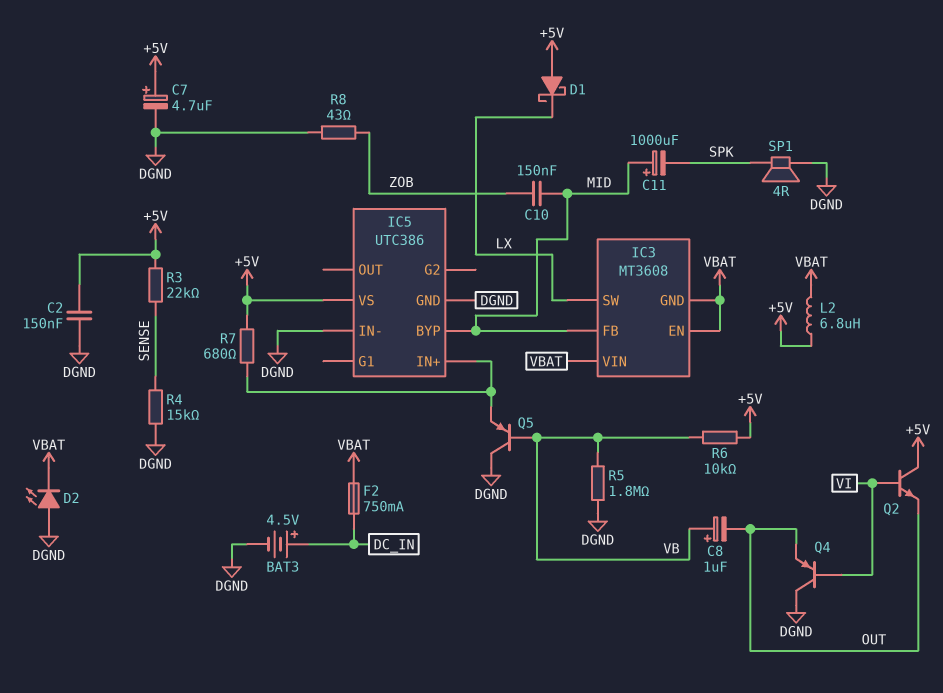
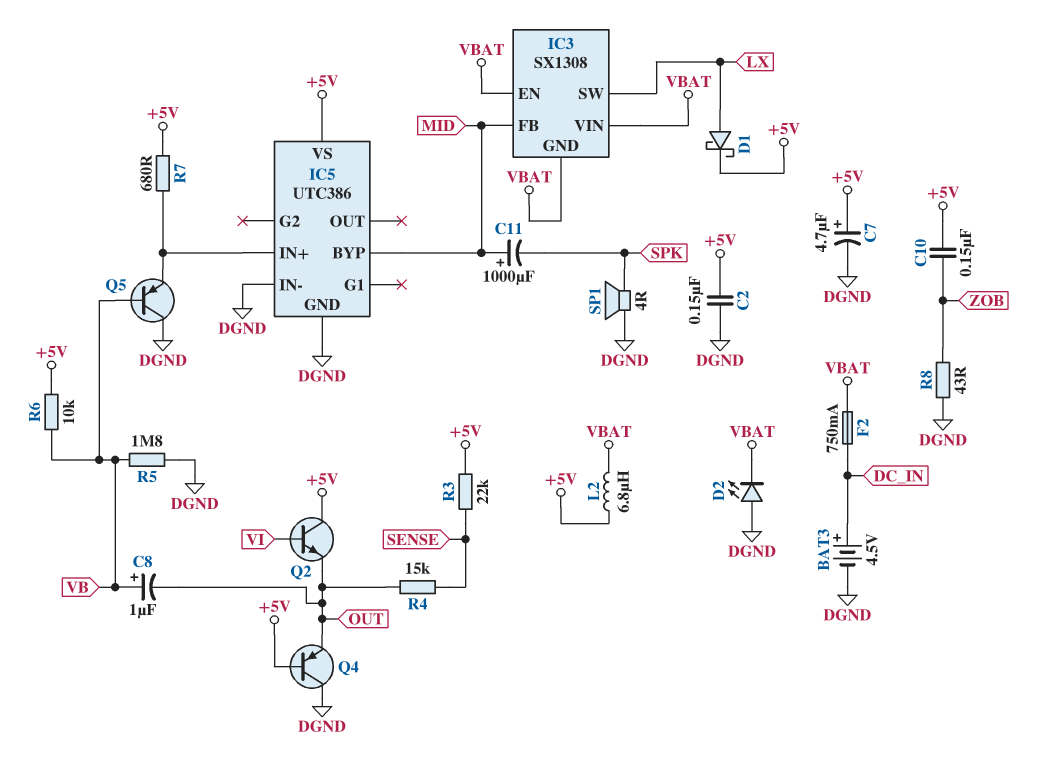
C10: 150nF (MID, ZOB) -> 150nF (+5V, ZOB)
D1: schottky (A +5V, K LX) -> schottky (A LX, K +5V)
IC3: MT3608 -> SX1308
Q4: PNP (B VI, C DGND, E OUT) -> PNP (B +5V, C DGND, E OUT)
R4: 15k (DGND, SENSE) -> 15k (OUT, SENSE)

